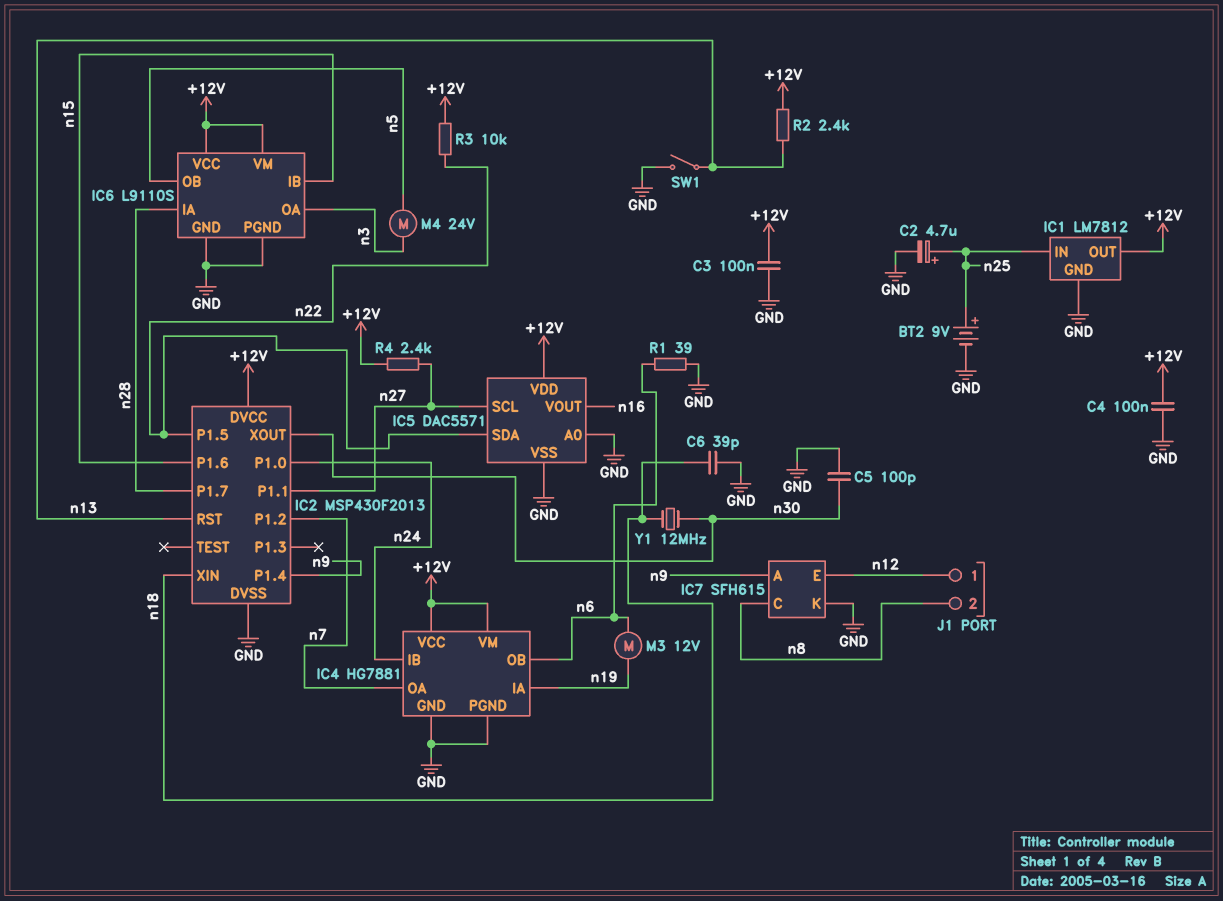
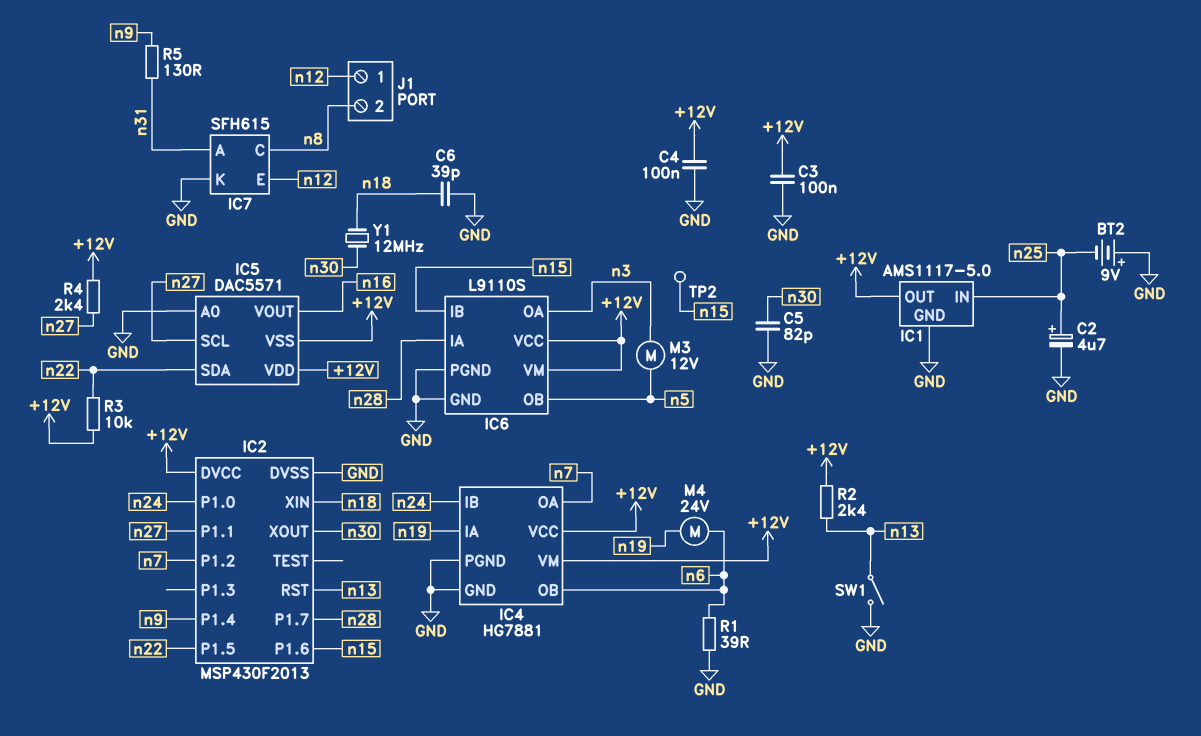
BT2: 9V (plus n25, minus GND) -> 9V (plus GND, minus n25)
C5: 100pF (GND, n30) -> 82pF (GND, n30)
IC1: LM7812 -> AMS1117-5.0
IC5 pin VSS: GND -> +12V
IC7 pin A: n9 -> n31
M3: motor 12V (n6, n19) -> motor 12V (n3, n5)
M4: motor 24V (n3, n5) -> motor 24V (n6, n19)
R5: none -> 130 (n9, n31)
TP2: none -> test point (n15)

